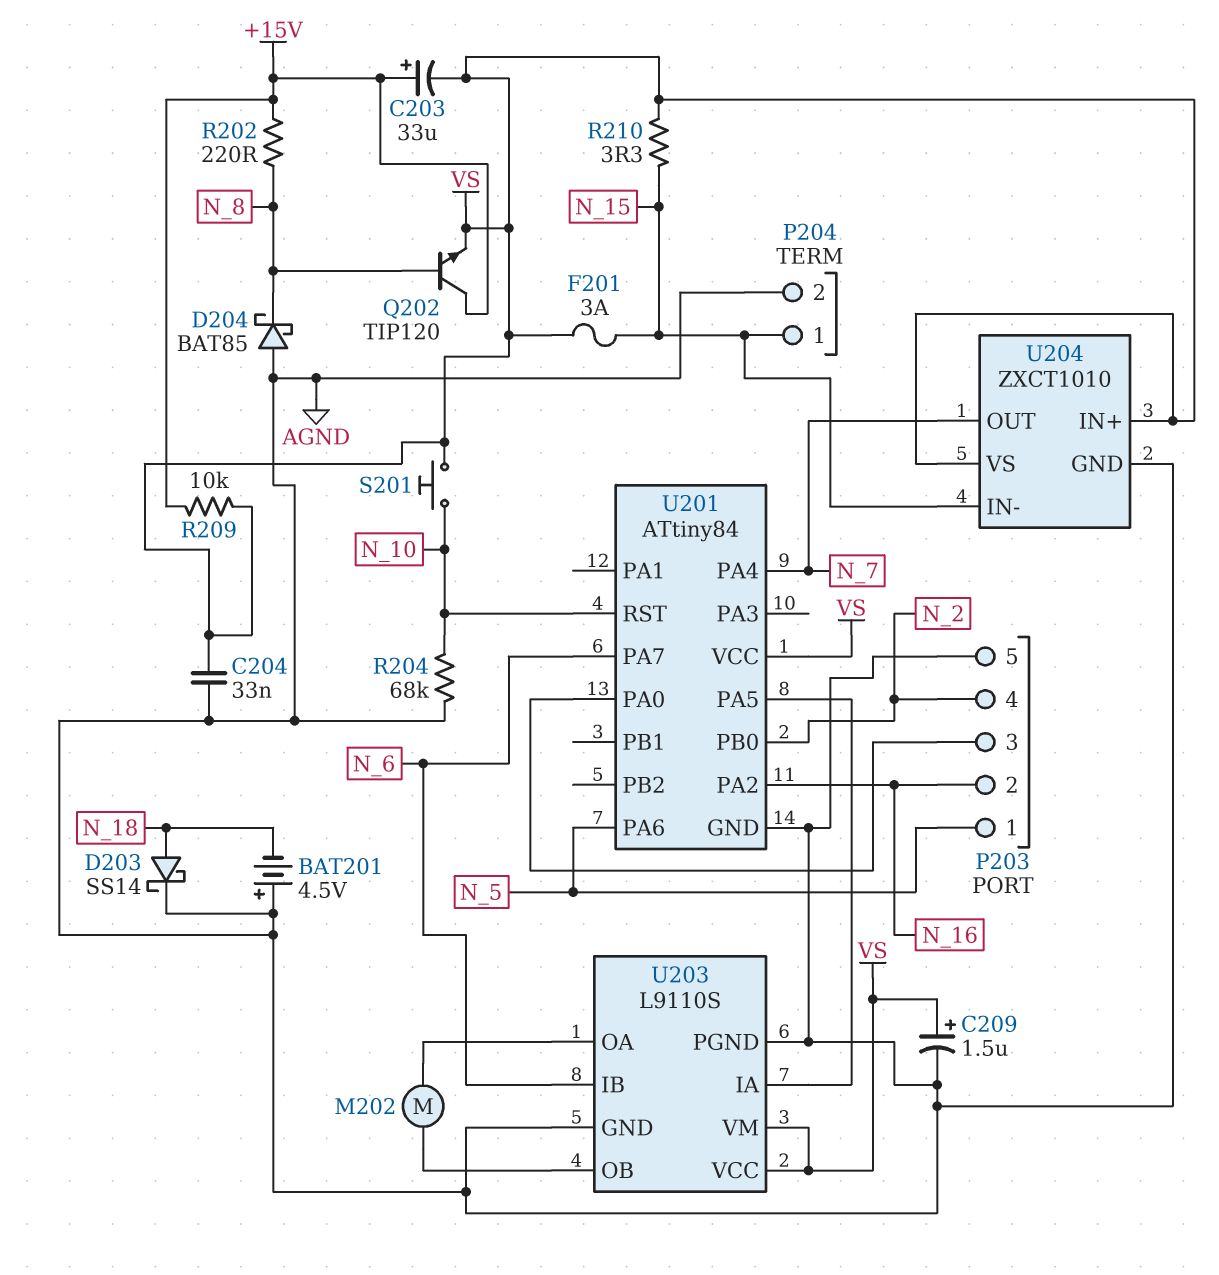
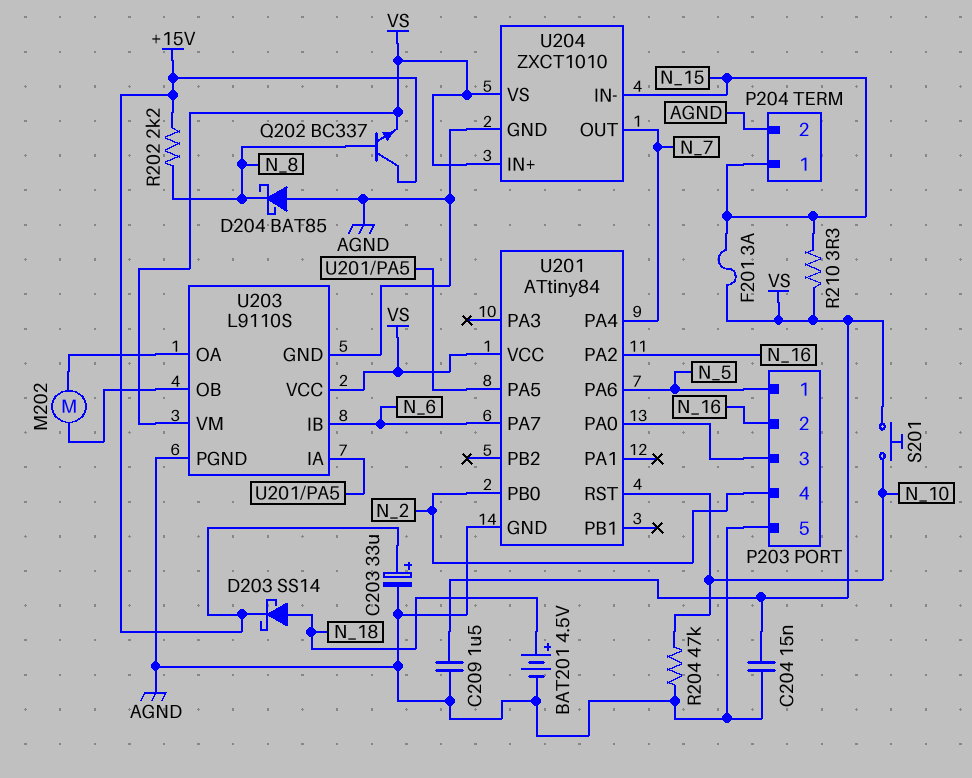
BAT201: 4.5V (plus AGND, minus N_18) -> 4.5V (plus N_18, minus AGND)
C203: 33uF (plus +15V, minus VS) -> 33uF (plus +15V, minus AGND)
C204: 33nF (AGND, VS) -> 15nF (AGND, VS)
C209: 1.5uF (plus VS, minus AGND) -> 1.5uF (AGND, VS)
D203: schottky SS14 (A N_18, K AGND) -> schottky SS14 (A N_18, K +15V)
Q202: NPN TIP120 (B N_8, C +15V, E VS) -> NPN BC337 (B N_8, C +15V, E VS)
R202: 220 (+15V, N_8) -> 2.2k (+15V, N_8)
R204: 68k (AGND, N_10) -> 47k (AGND, N_10)
R209: 10k (+15V, VS) -> none

